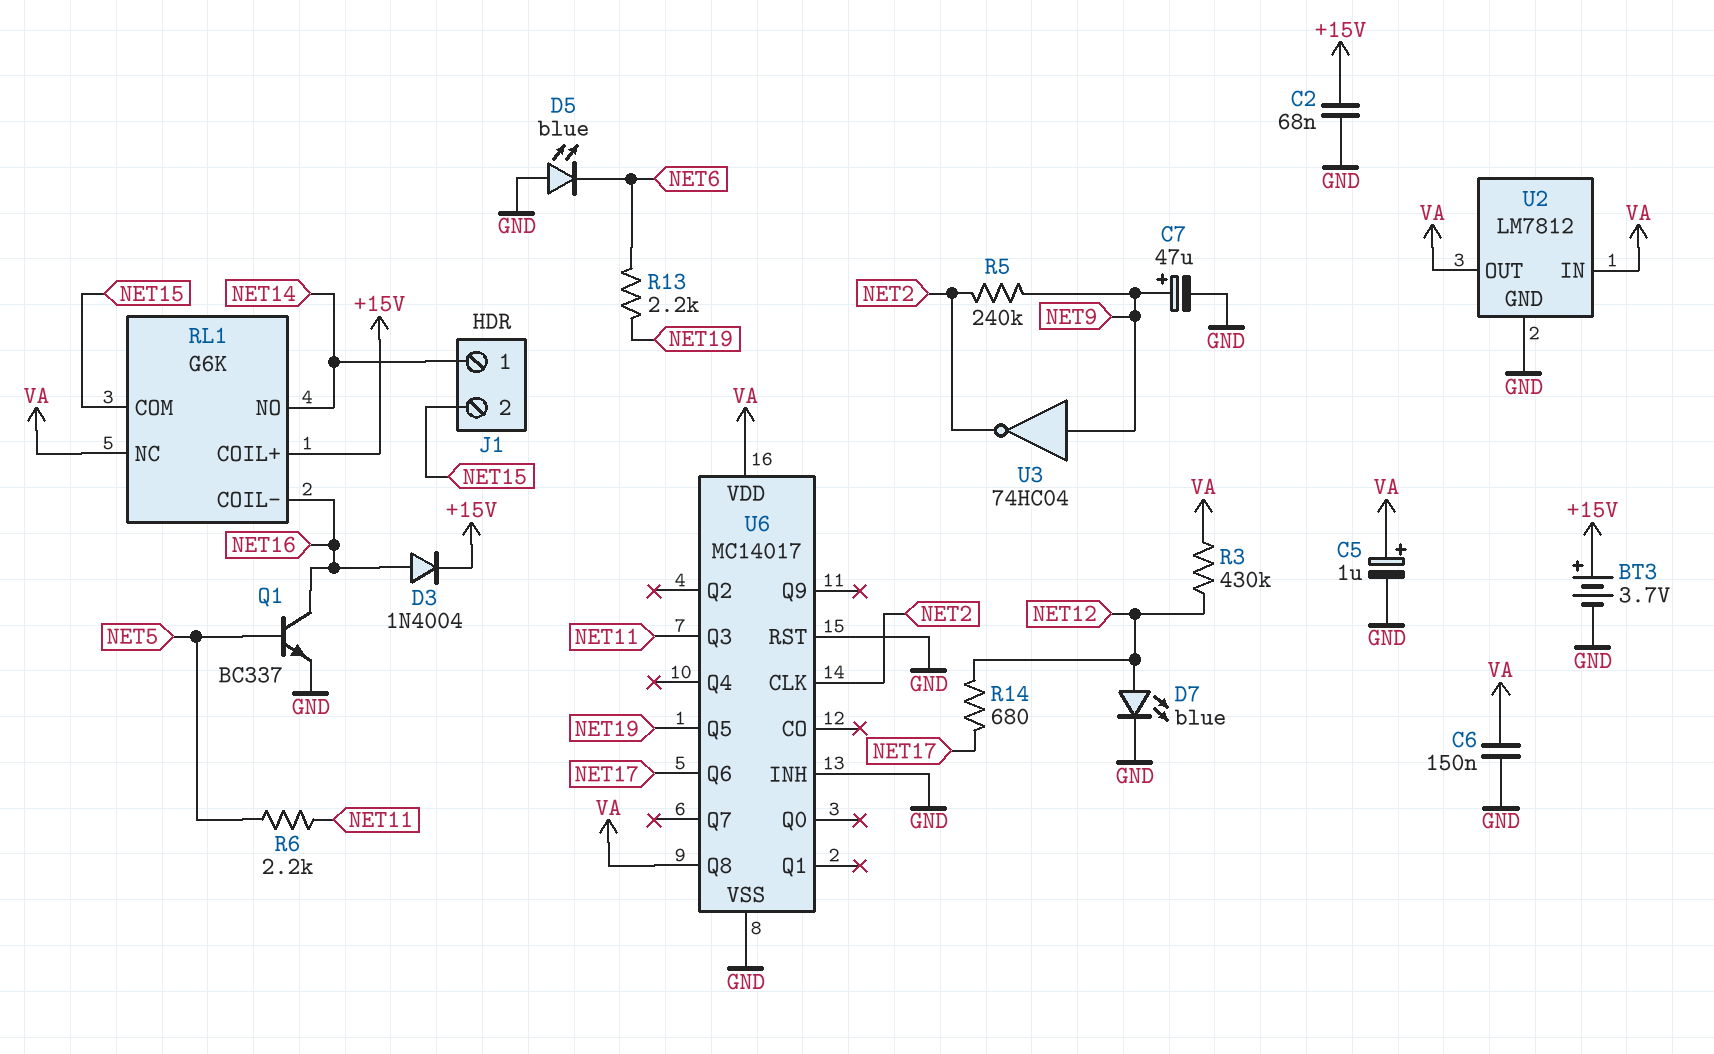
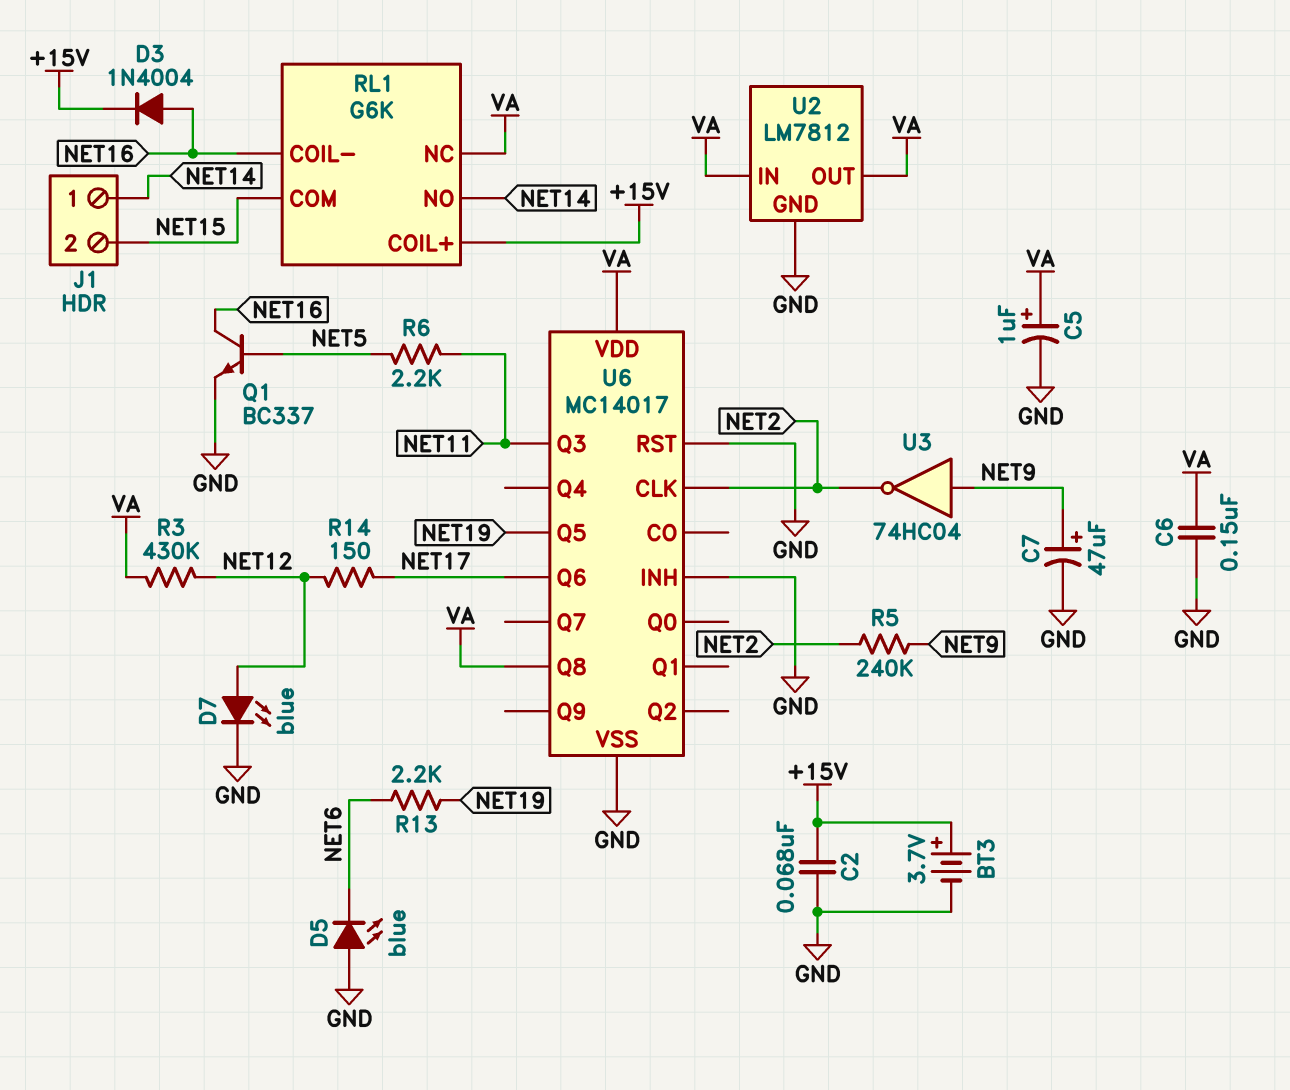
R14: 680 (NET12, NET17) -> 150 (NET12, NET17)

